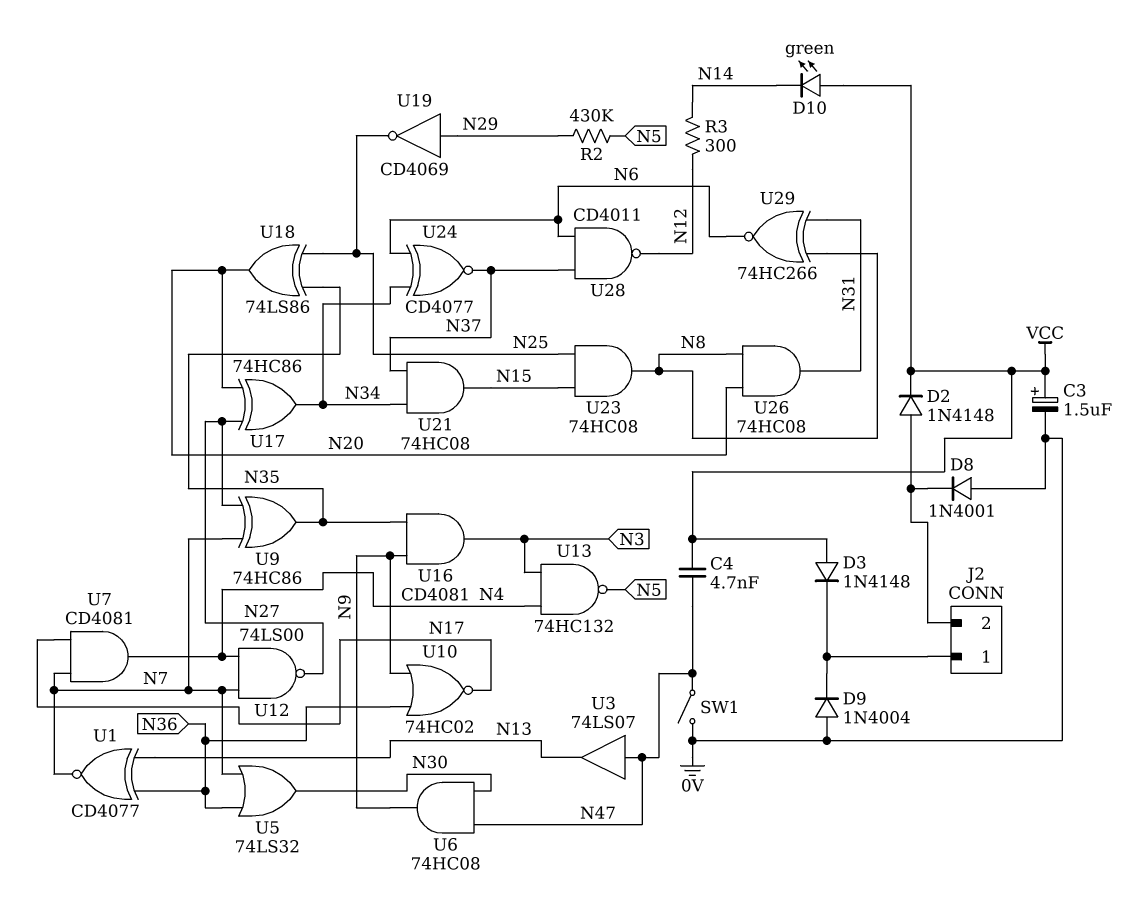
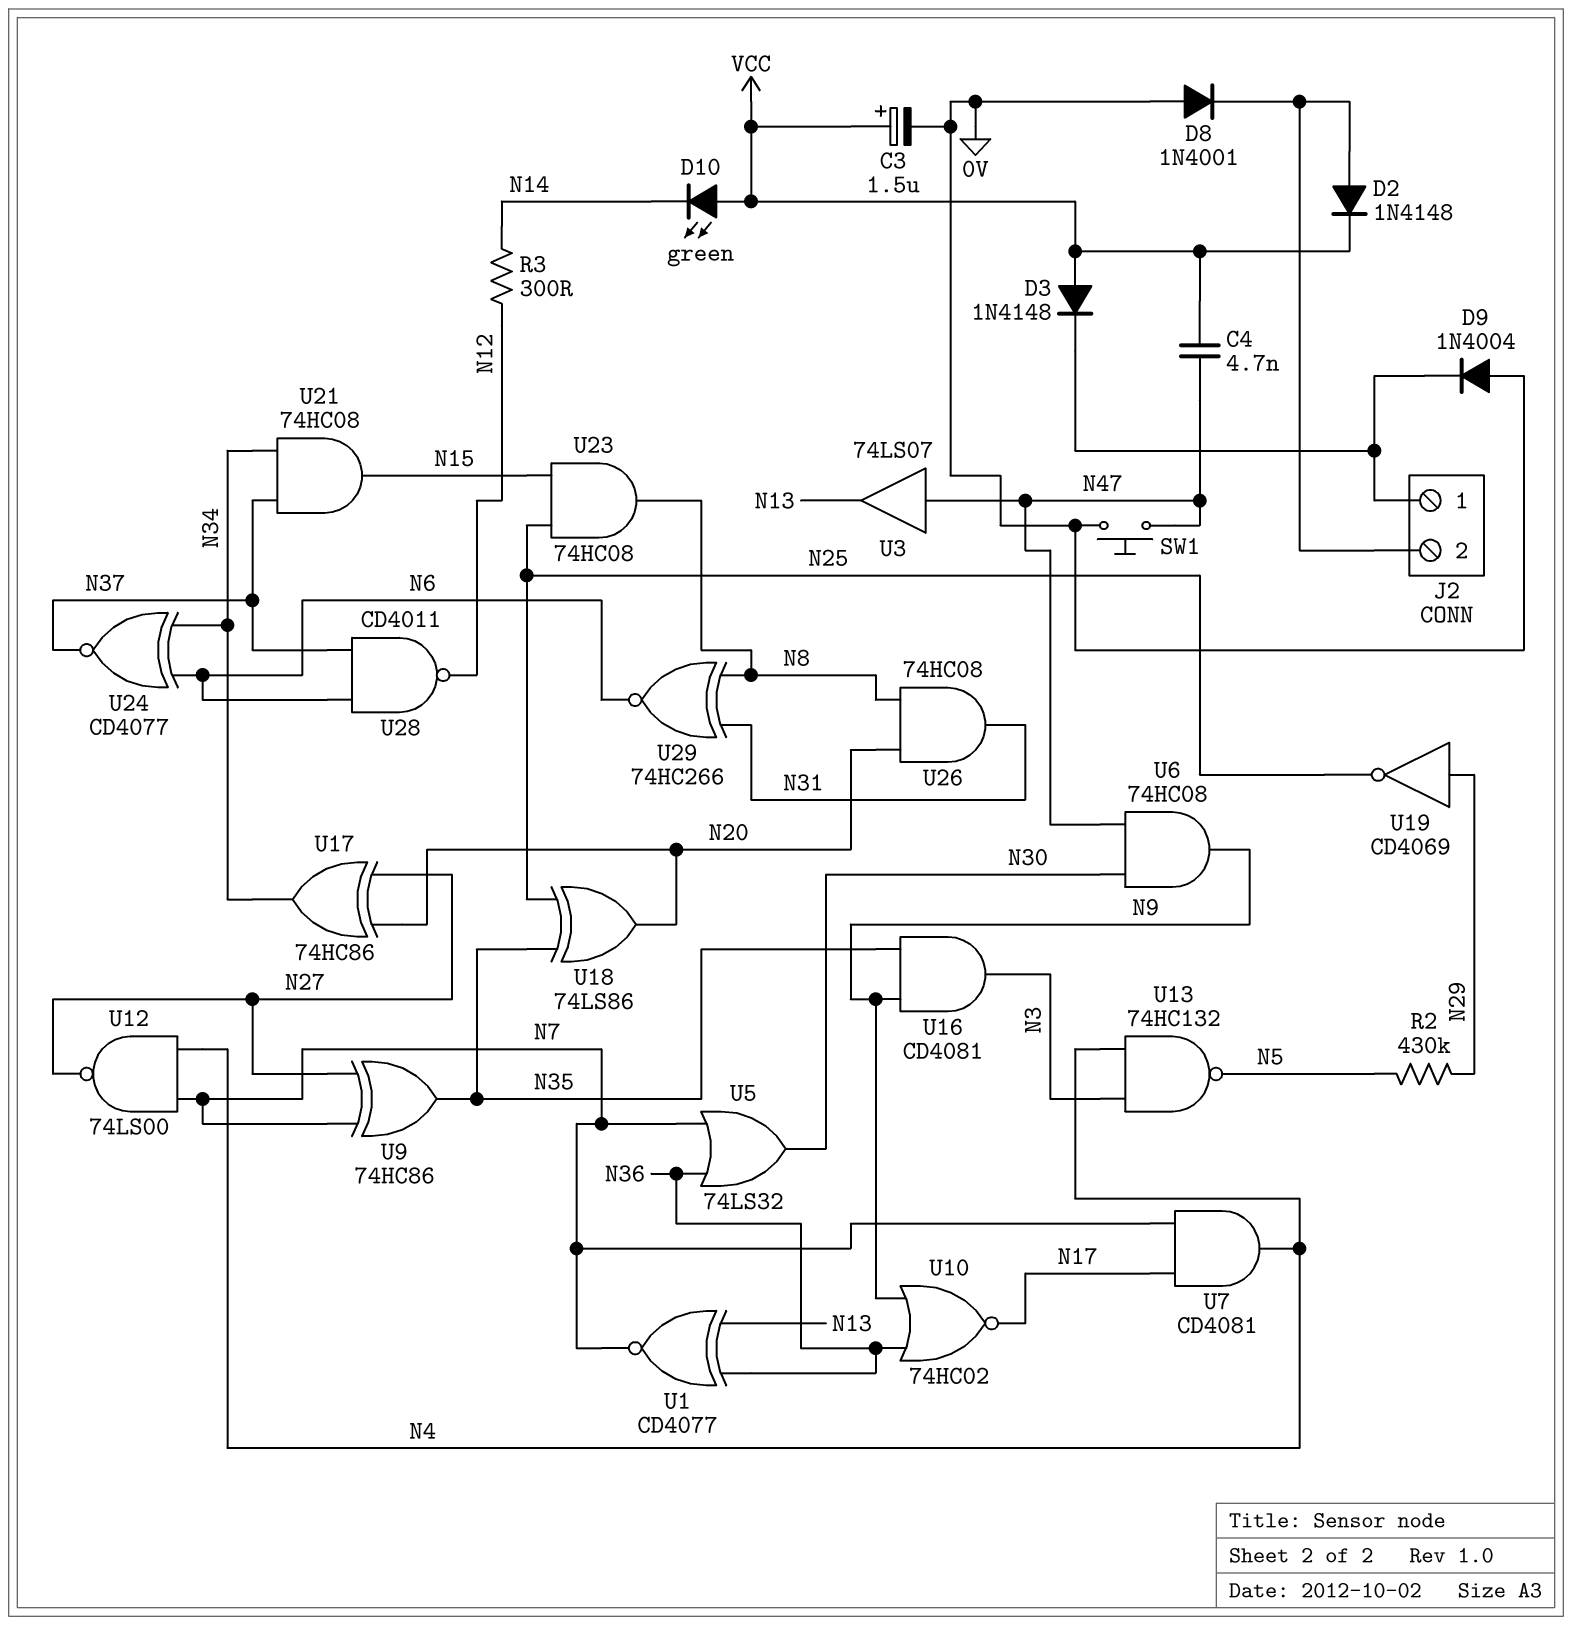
SW1: switch (0V, N47) -> button (0V, N47)

